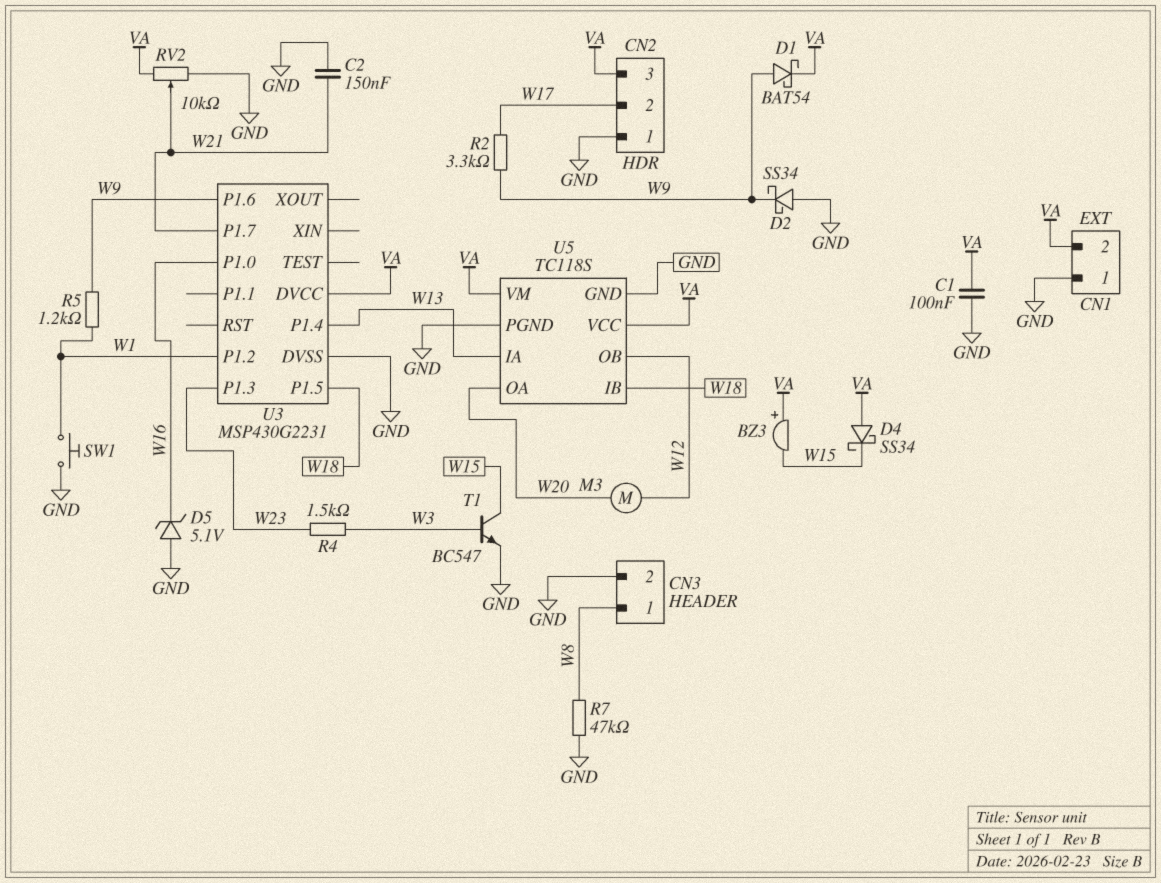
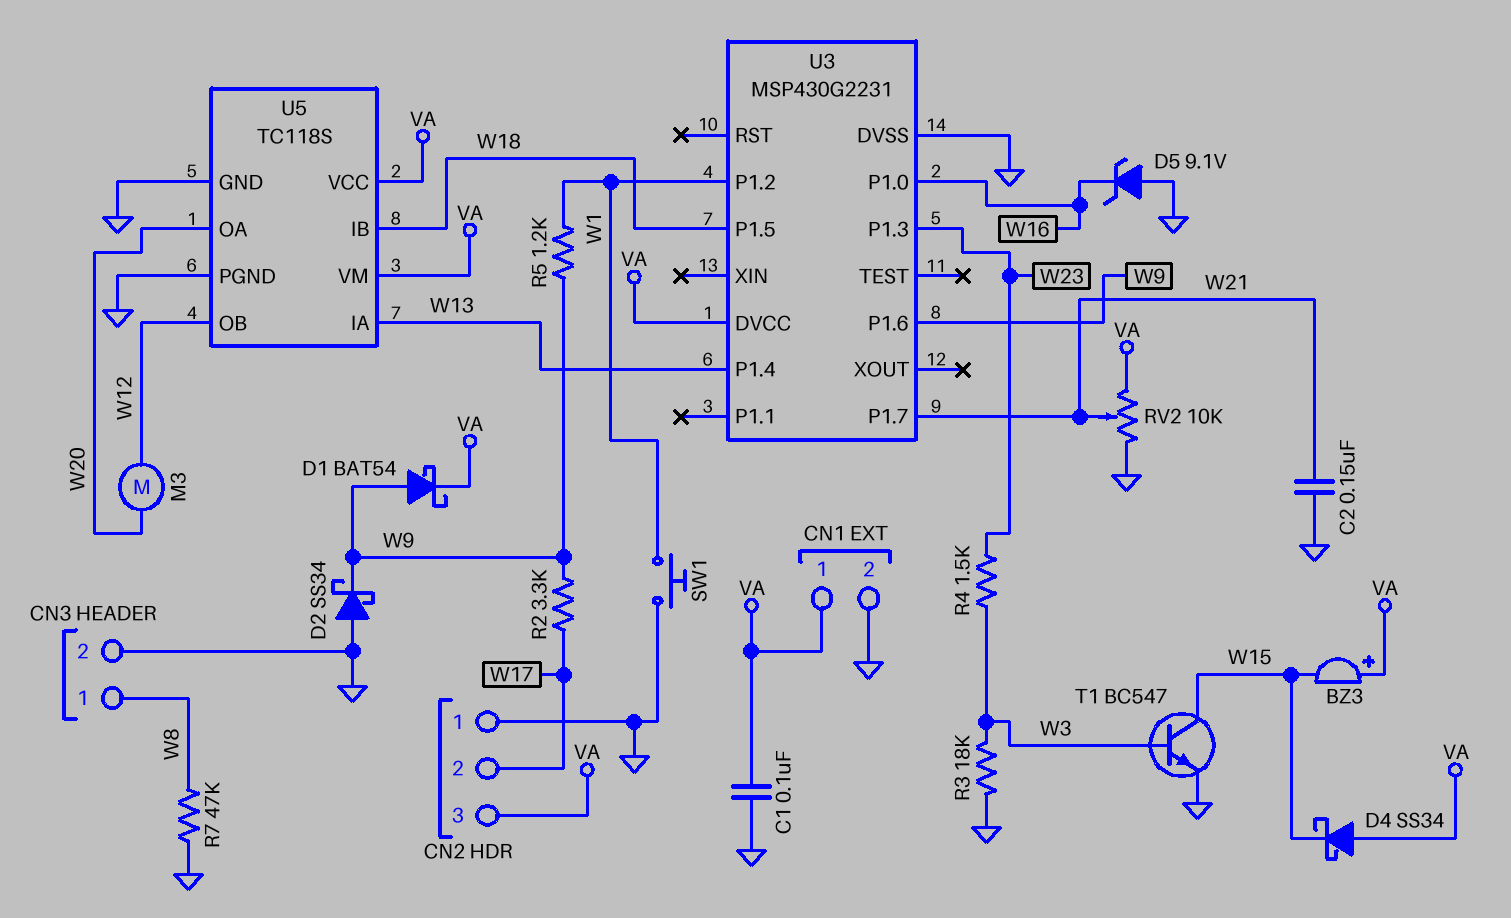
CN1 pin 1: GND -> VA
CN1 pin 2: VA -> GND
D5: zener 5.1V (A GND, K W16) -> zener 9.1V (A GND, K W16)
R3: none -> 18k (GND, W3)

